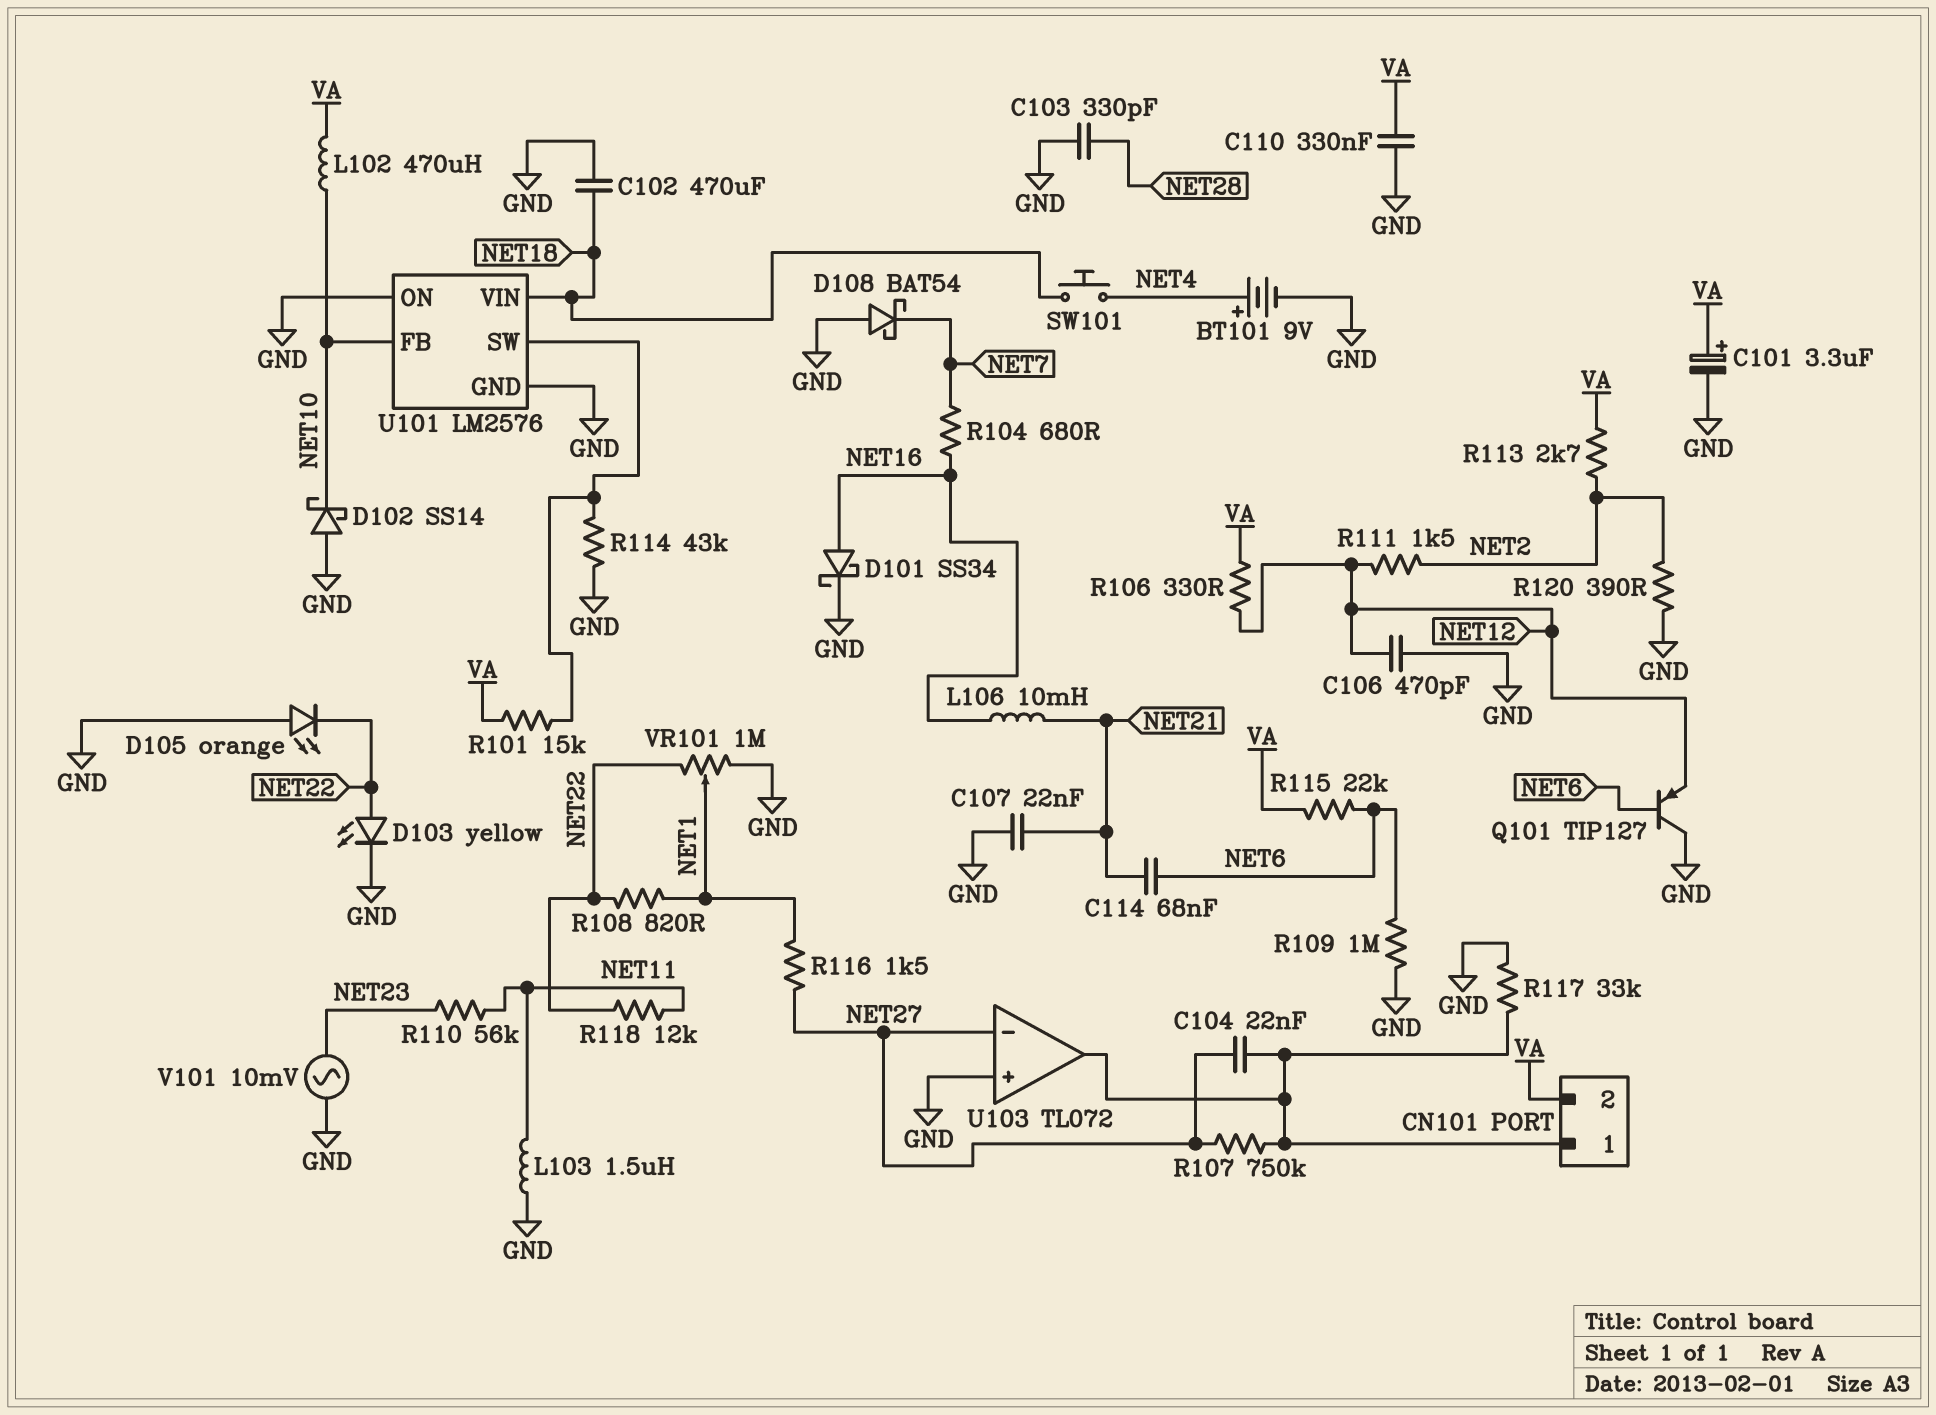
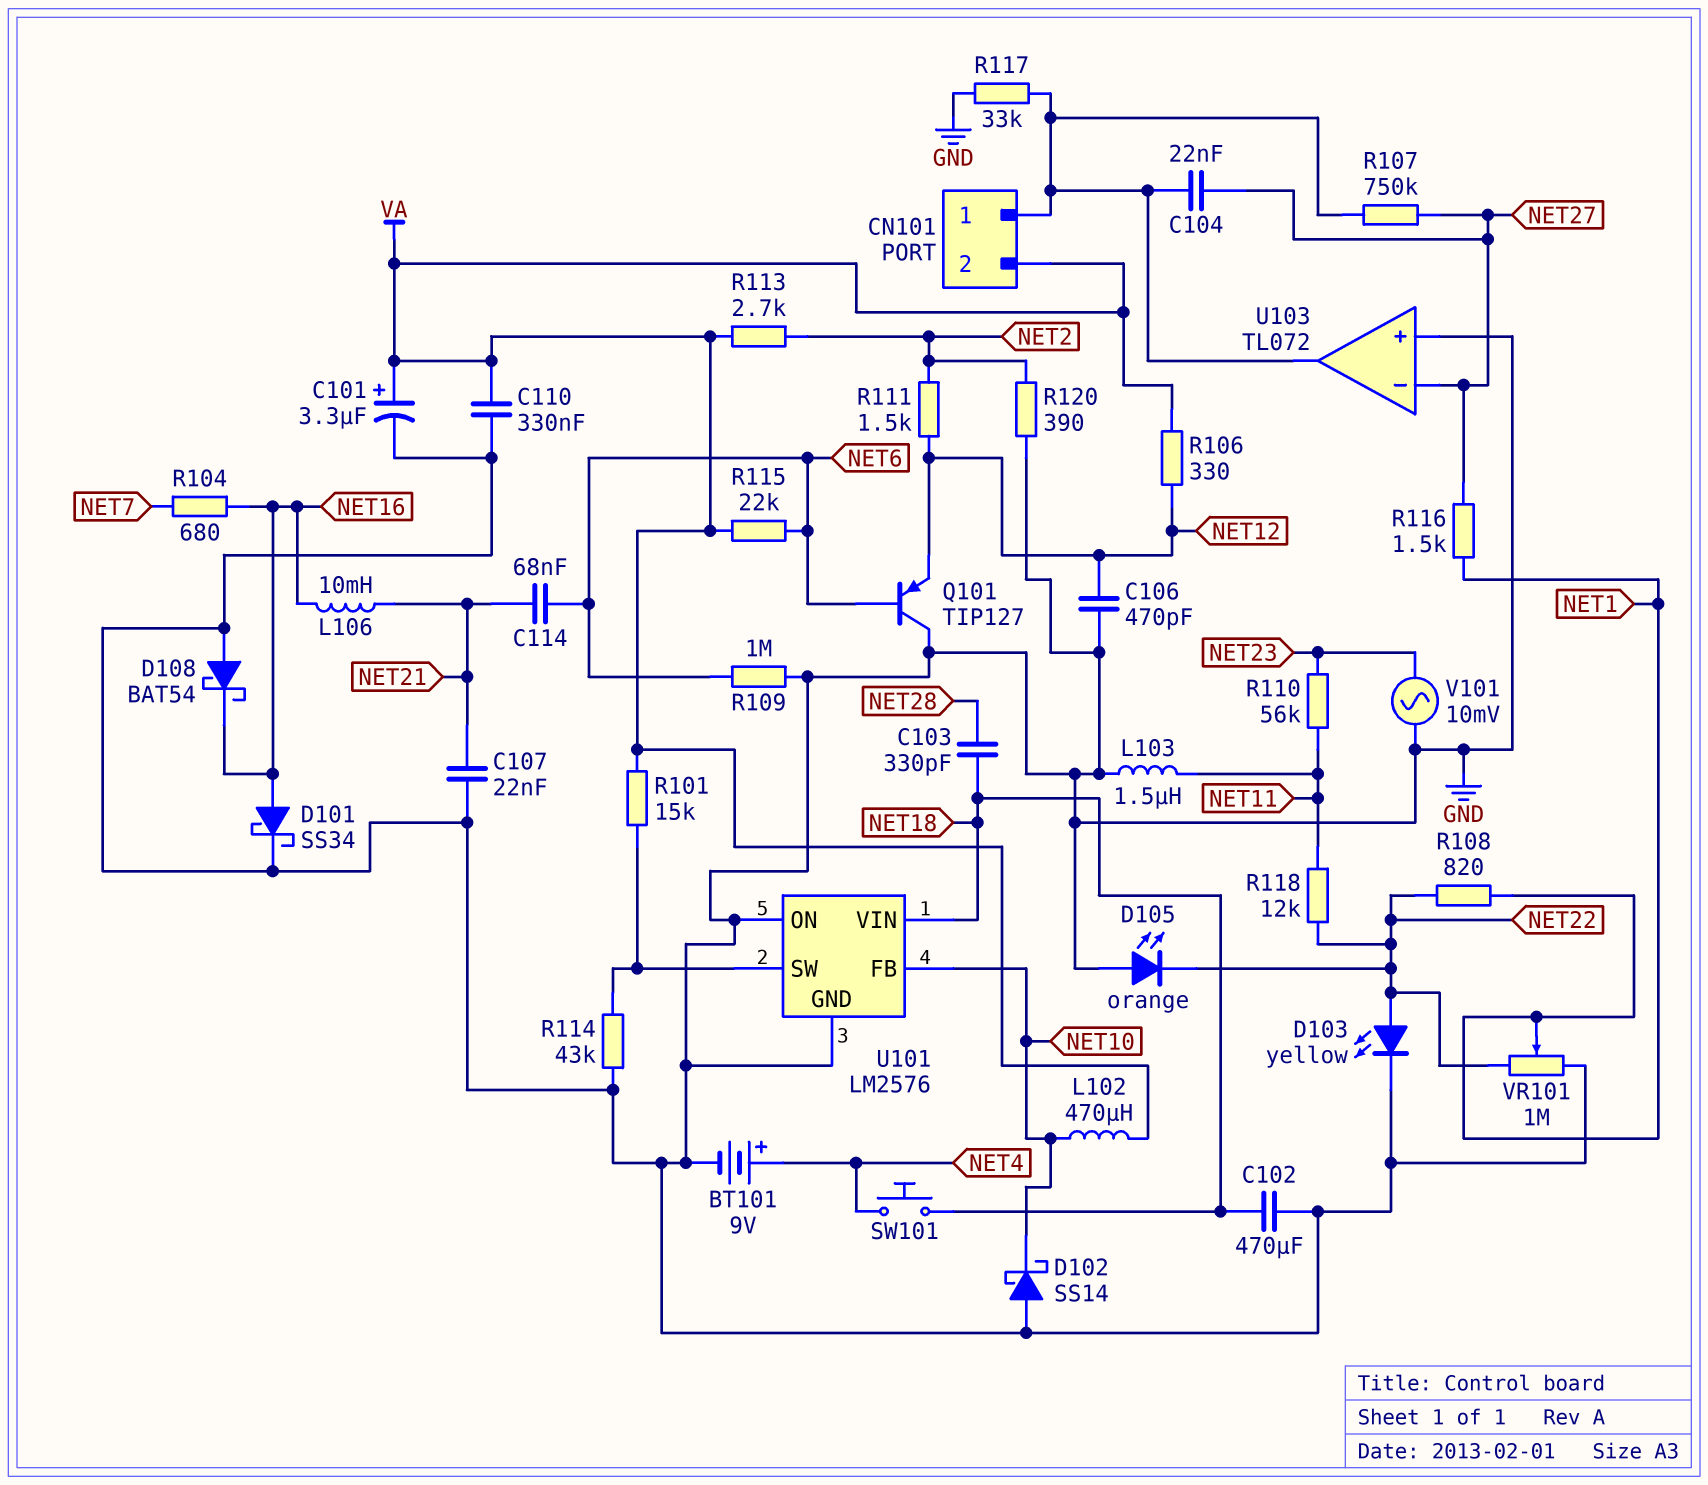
C103: 330pF (GND, NET28) -> 330pF (NET18, NET28)
D108: schottky BAT54 (A GND, K NET7) -> schottky BAT54 (A GND, K NET16)

